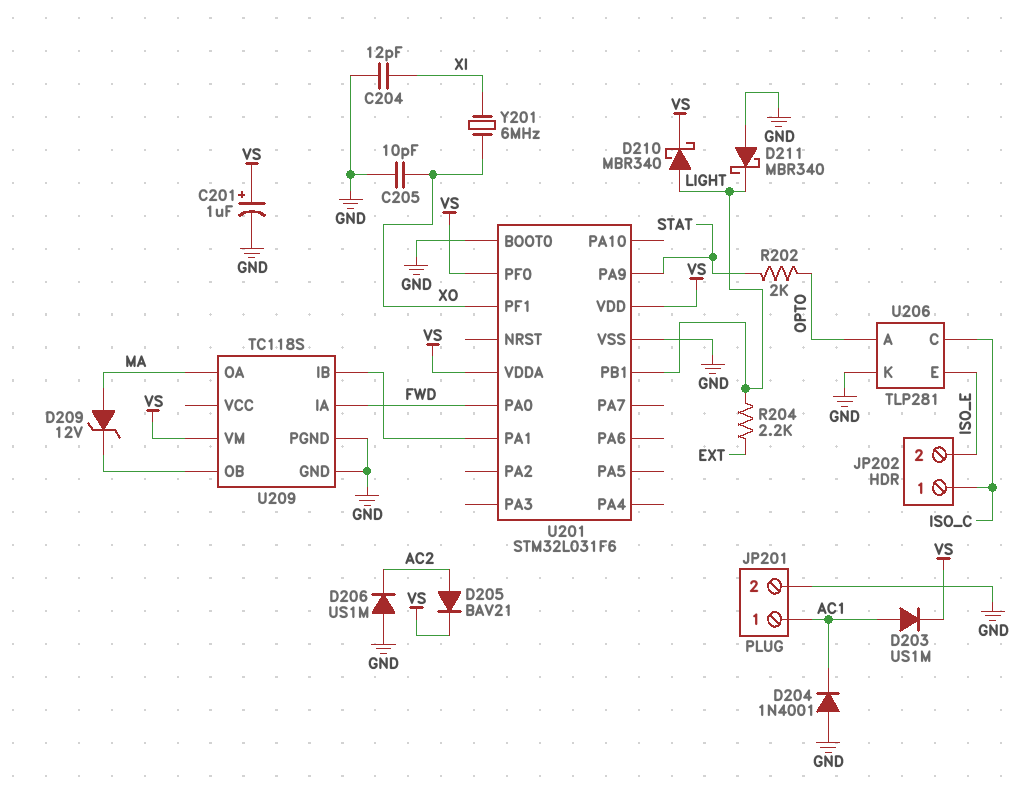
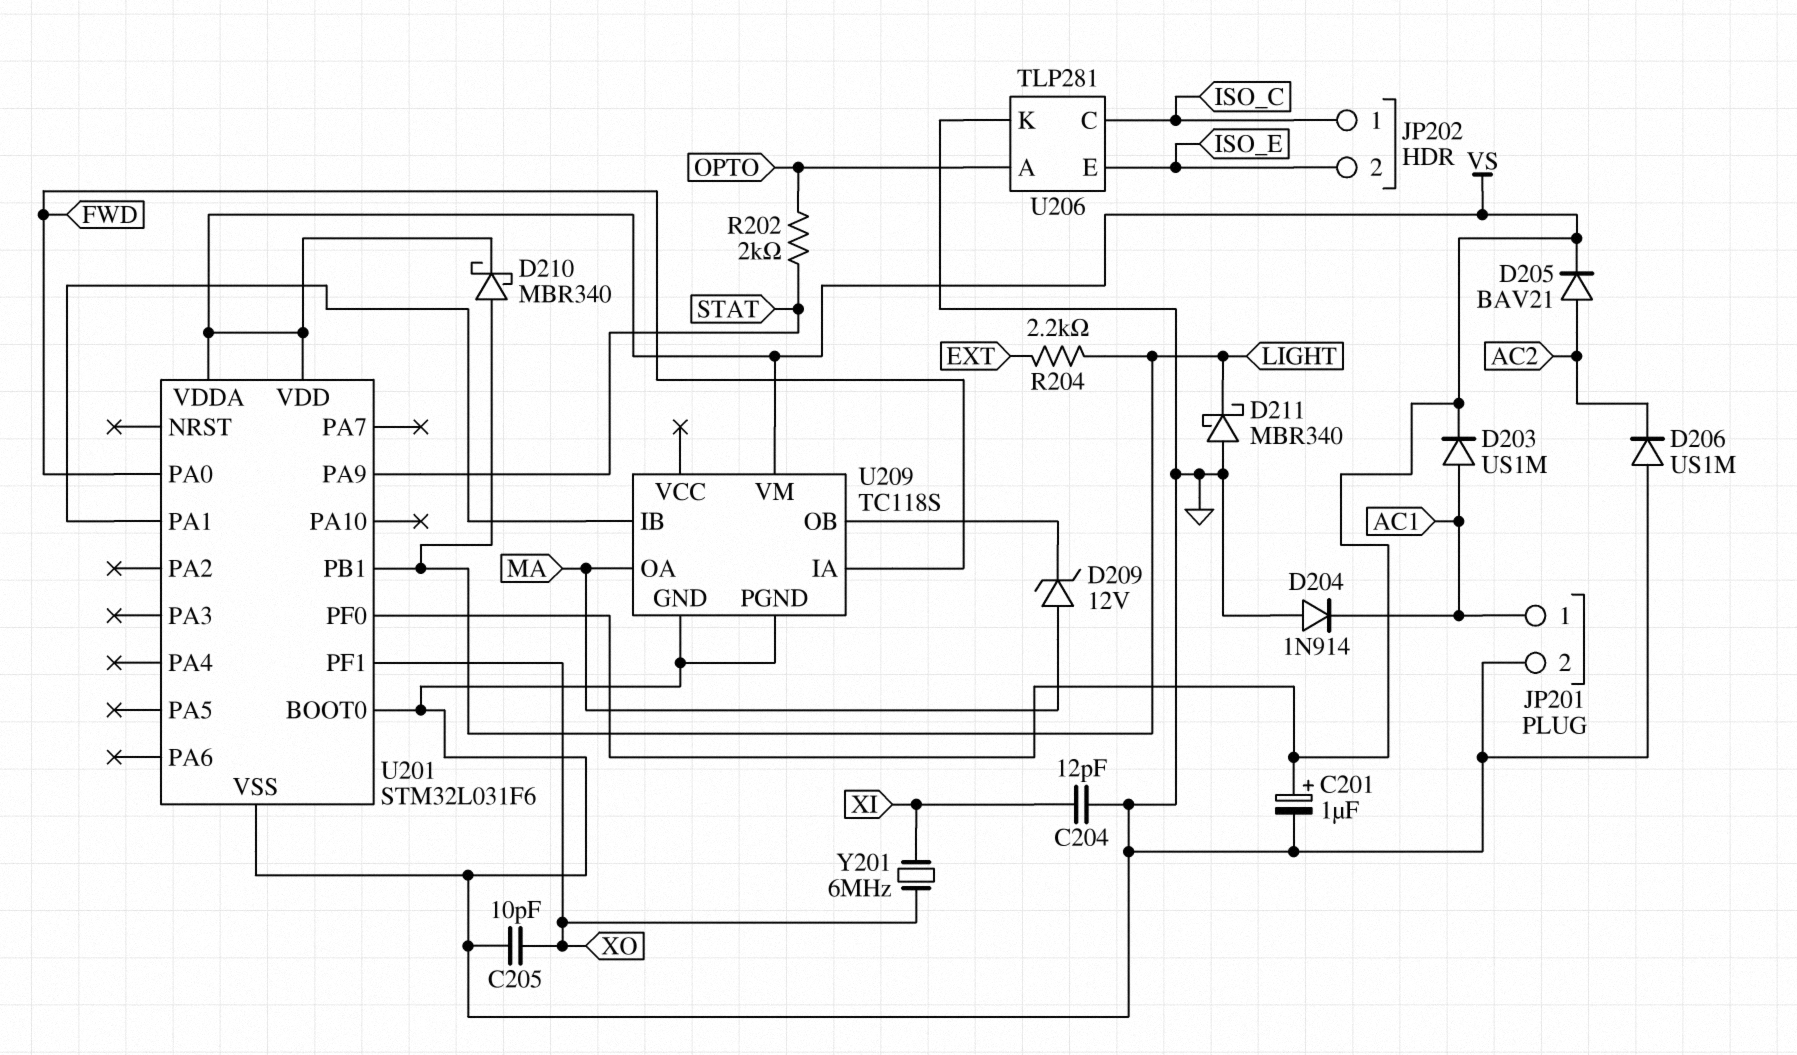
D204: diode 1N4001 (A GND, K AC1) -> diode 1N914 (A GND, K AC1)

